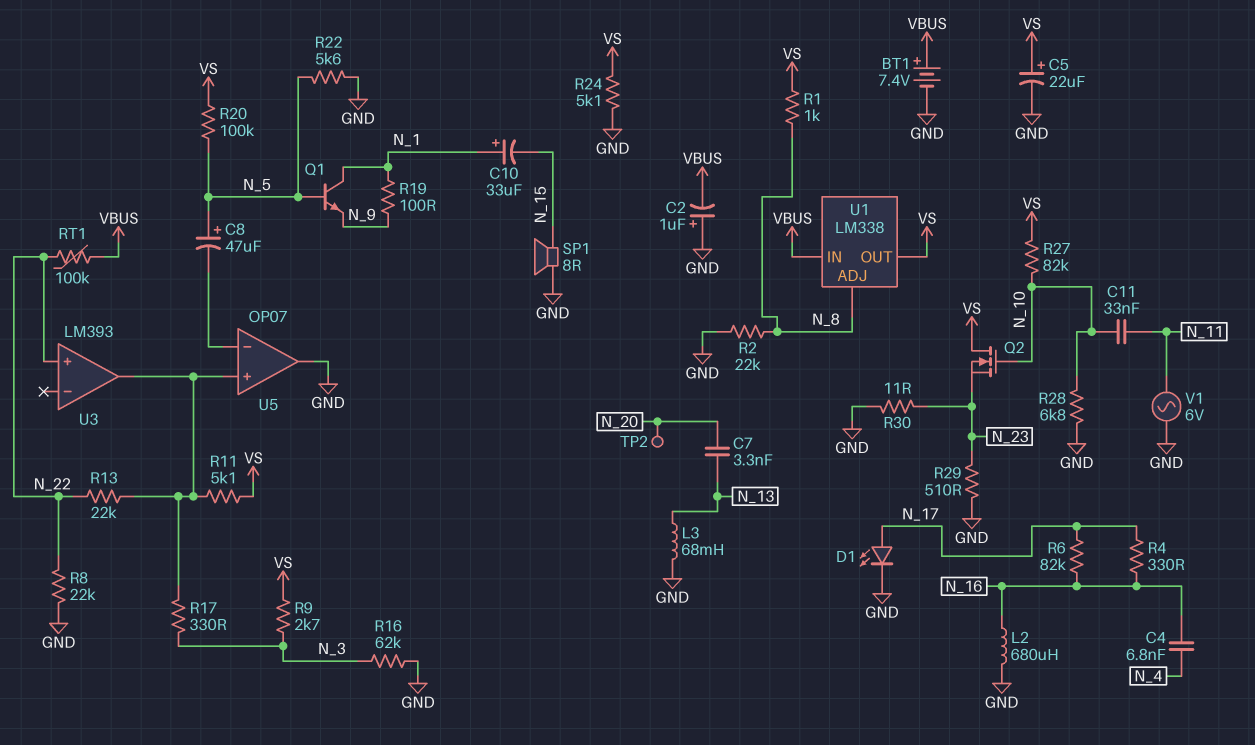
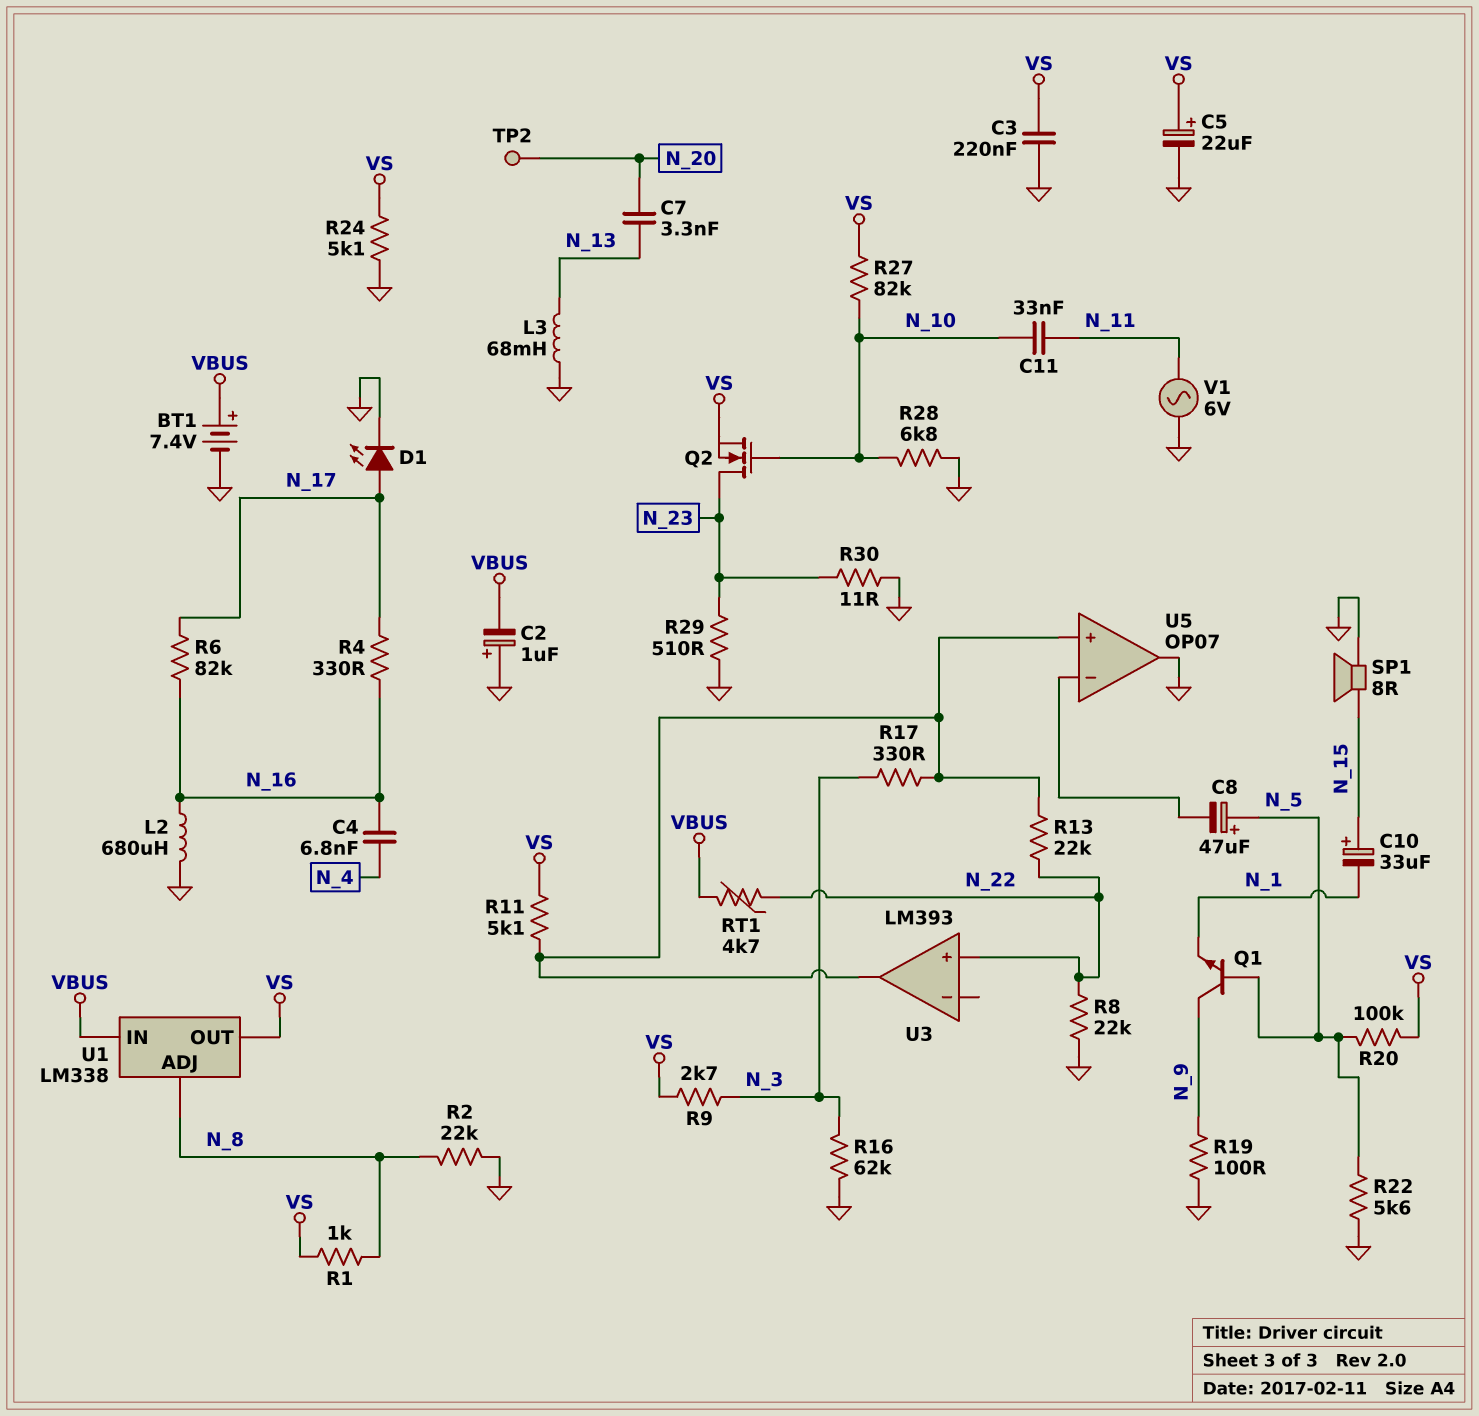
C3: none -> 220nF (GND, VS)
C10: 33uF (plus N_1, minus N_15) -> 33uF (plus N_15, minus N_1)
Q1: NPN (B N_5, C N_1, E N_9) -> NPN (B N_5, C N_9, E N_1)
Q2: NMOS (G N_10, D VS, S N_23) -> NMOS (G N_10, D N_23, S VS)
R19: 100 (N_1, N_9) -> 100 (GND, N_9)
RT1: 100k (N_22, VBUS) -> 4.7k (N_22, VBUS)

